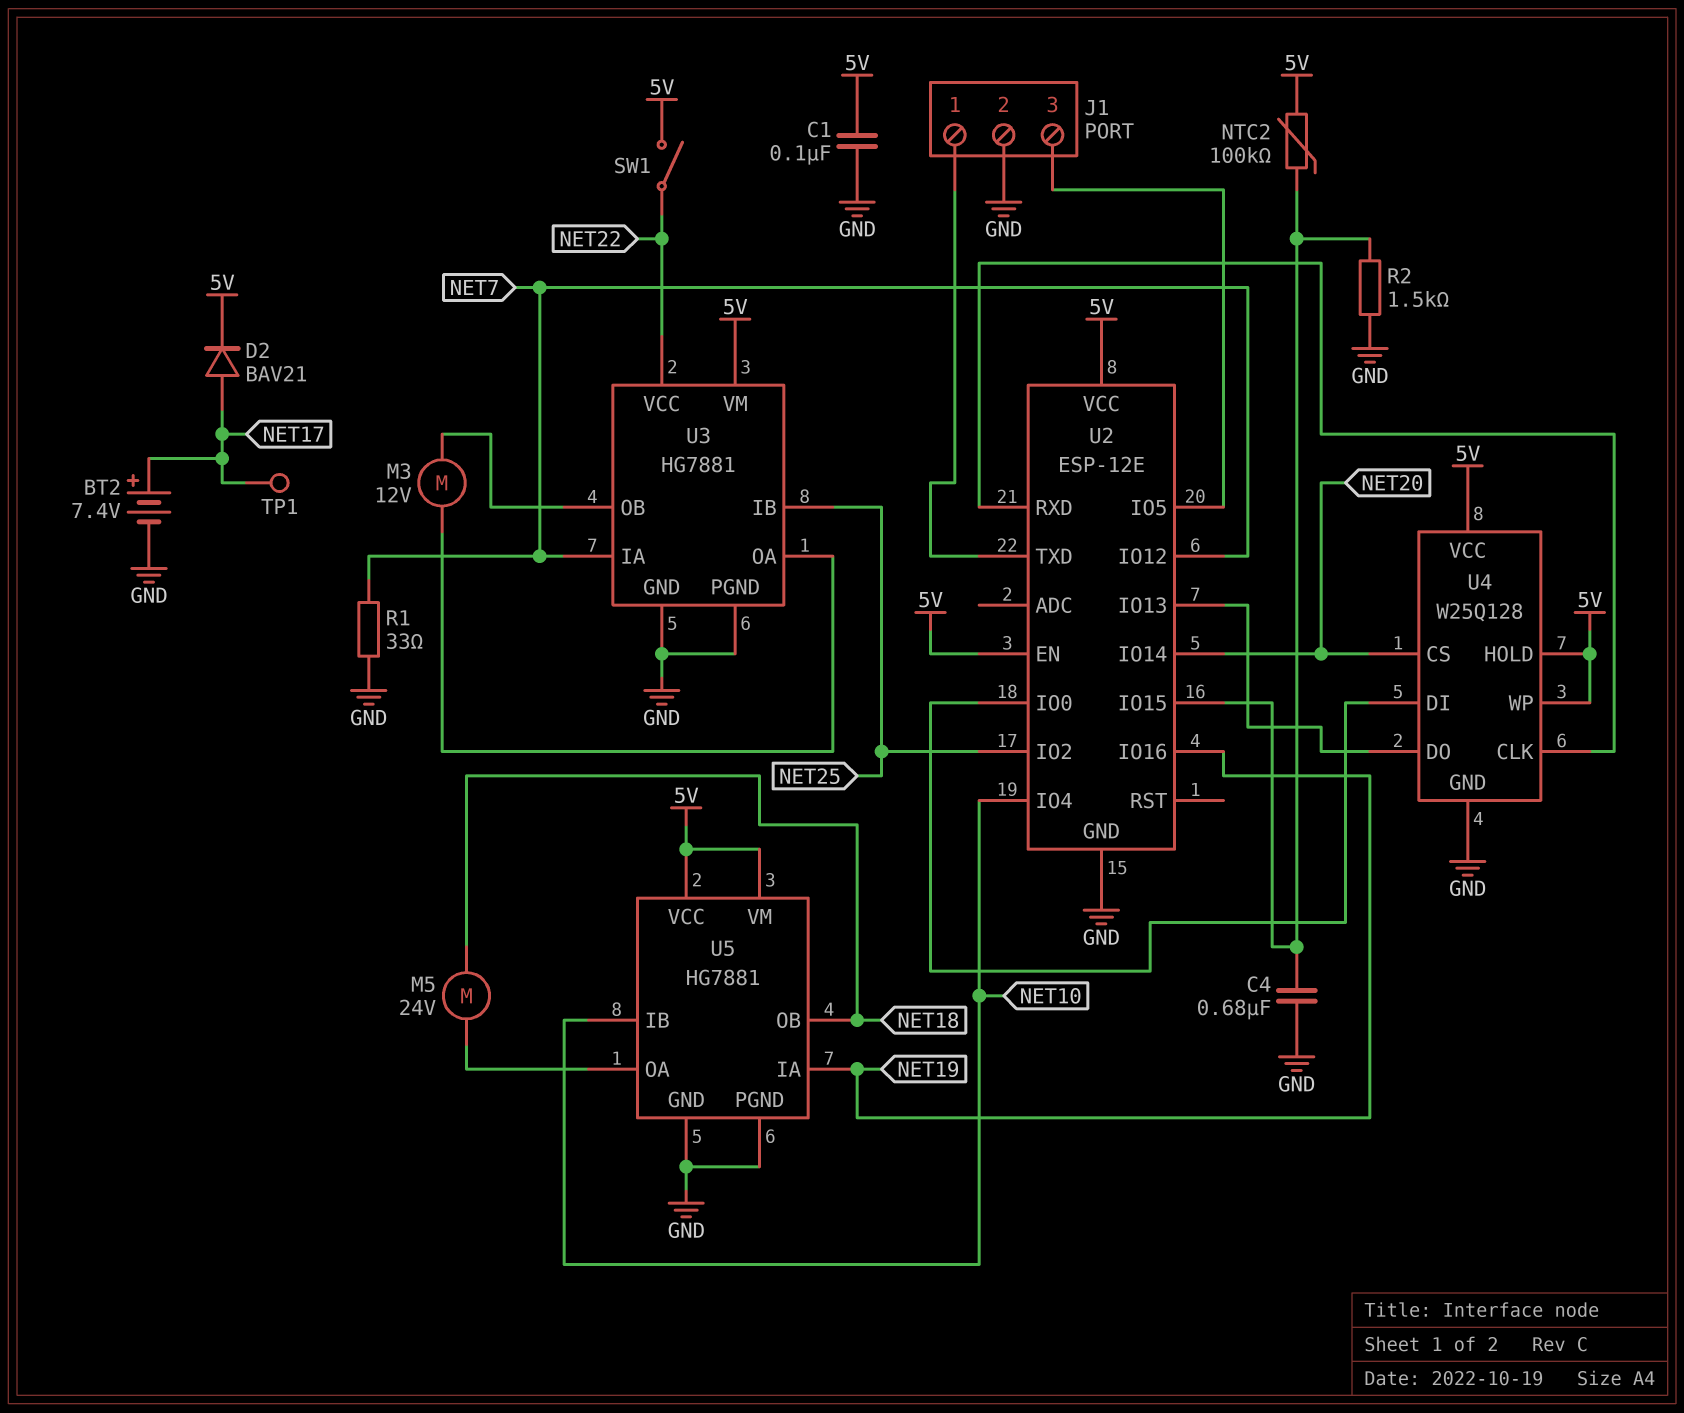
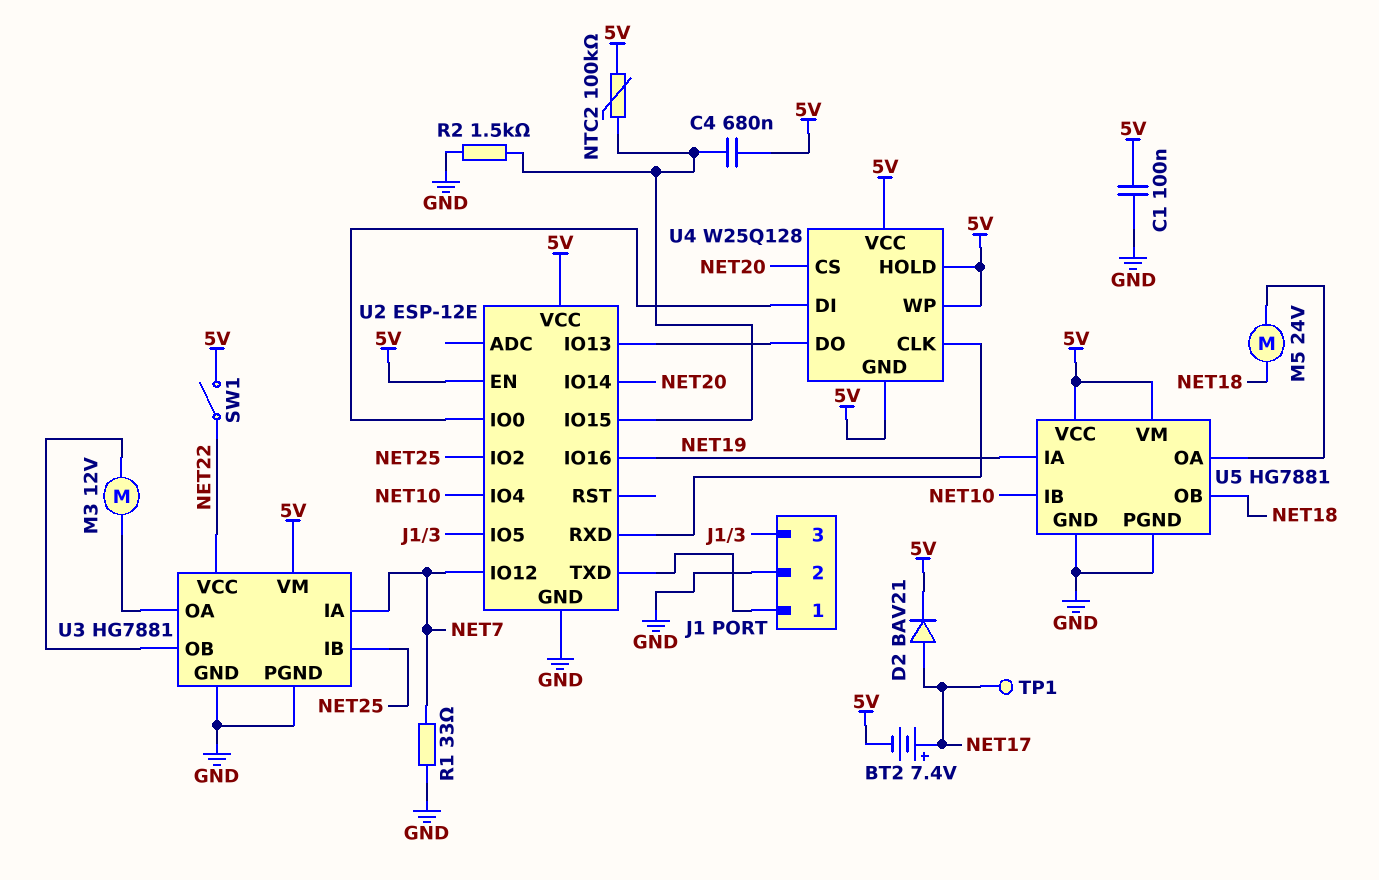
BT2: 7.4V (plus NET17, minus GND) -> 7.4V (plus NET17, minus 5V)
C4: 680nF (GND, U2/IO15) -> 680nF (5V, U2/IO15)
U4 pin GND: GND -> 5V

